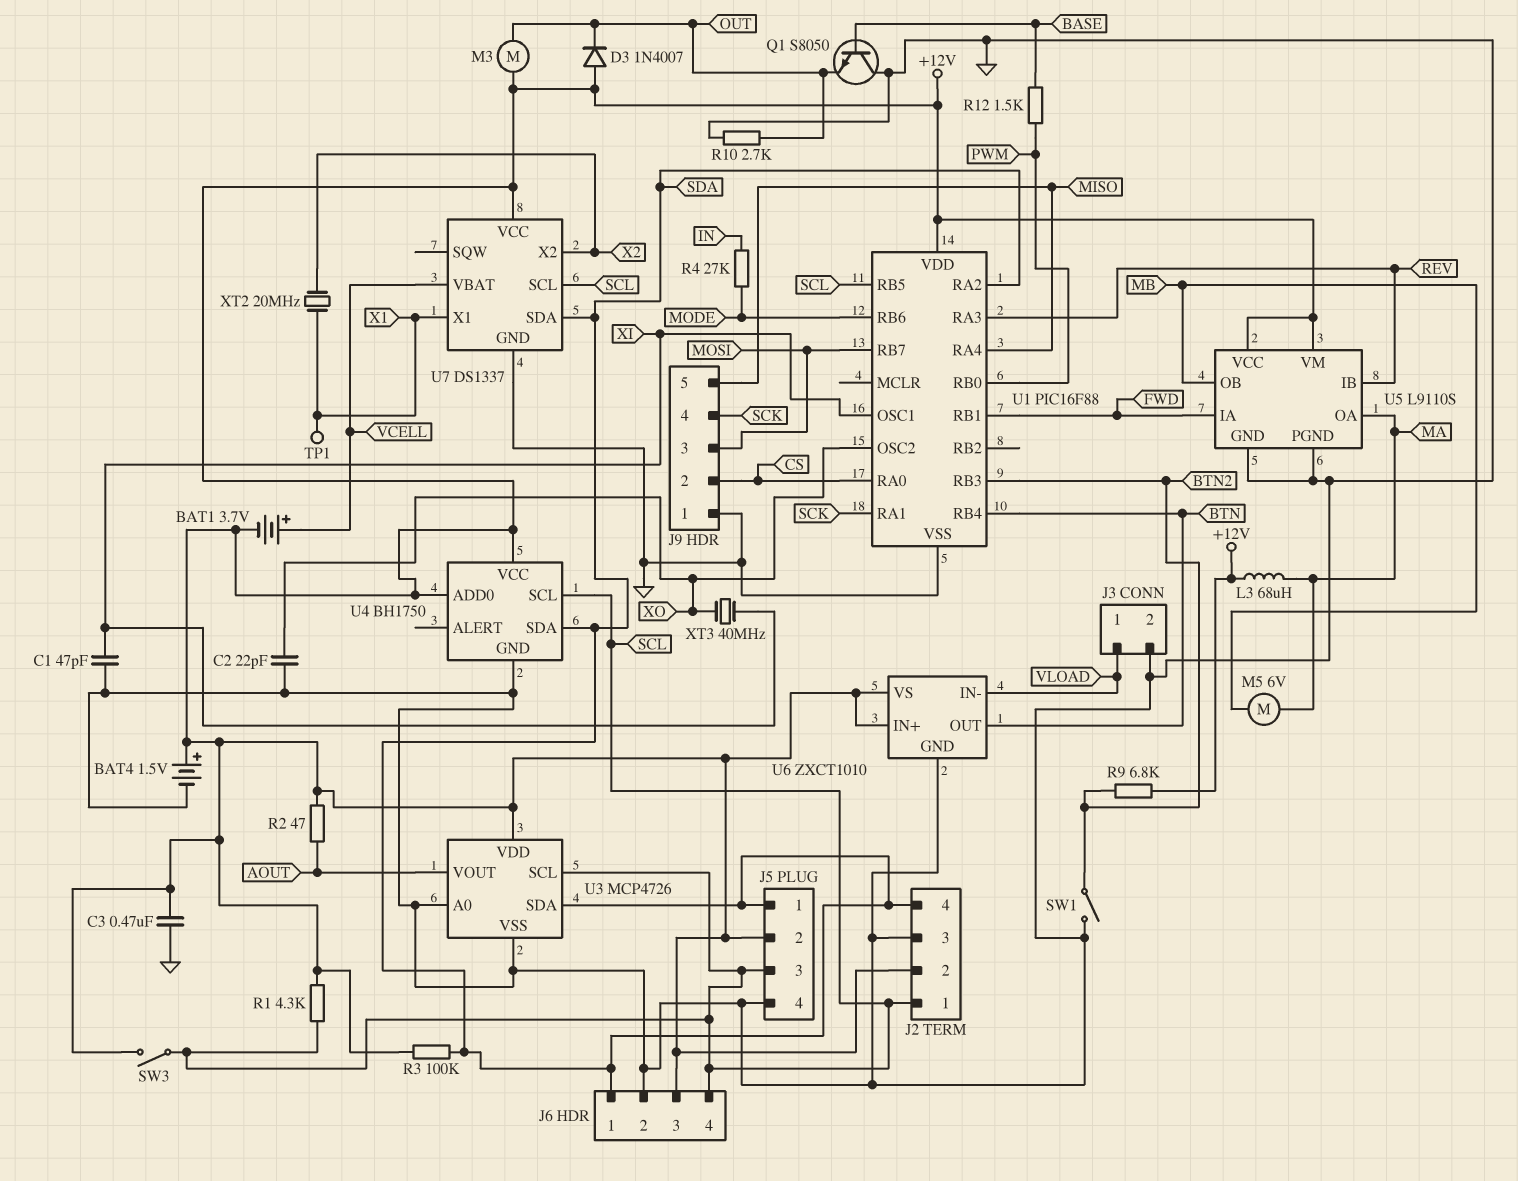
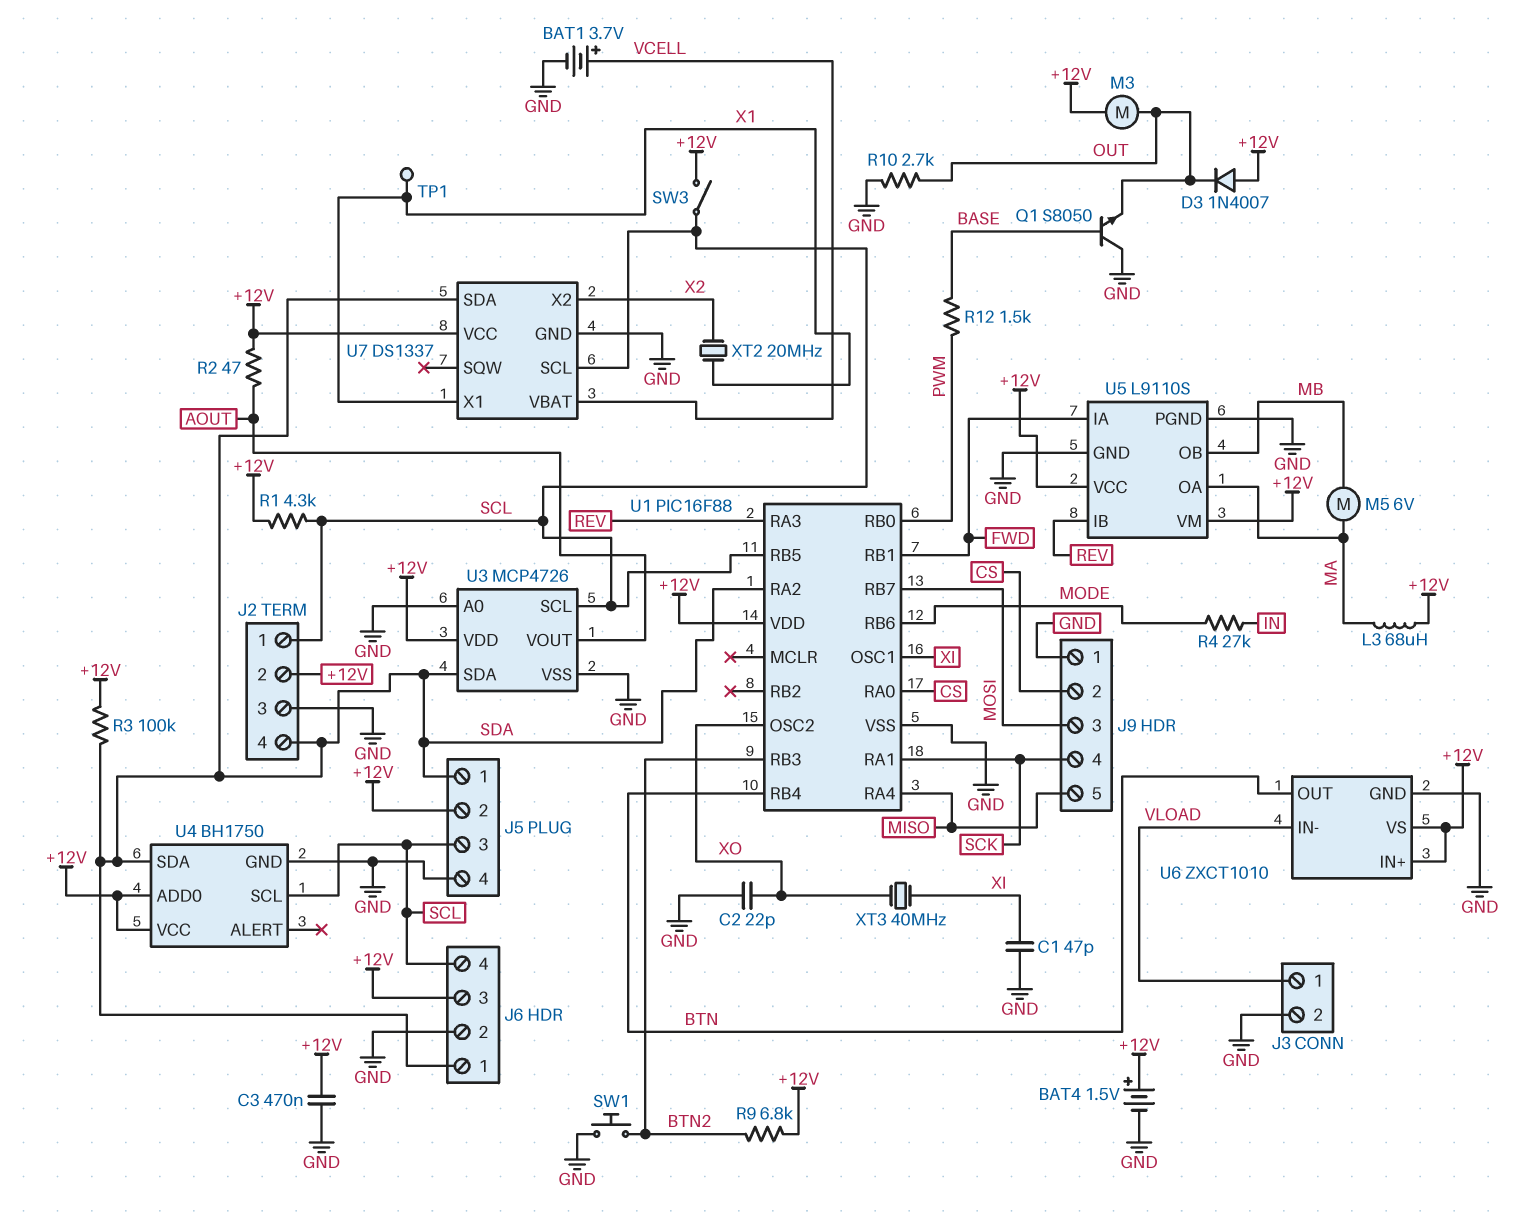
BAT1: 3.7V (plus VCELL, minus +12V) -> 3.7V (plus VCELL, minus GND)
SW1: switch (BTN2, GND) -> button (BTN2, GND)

